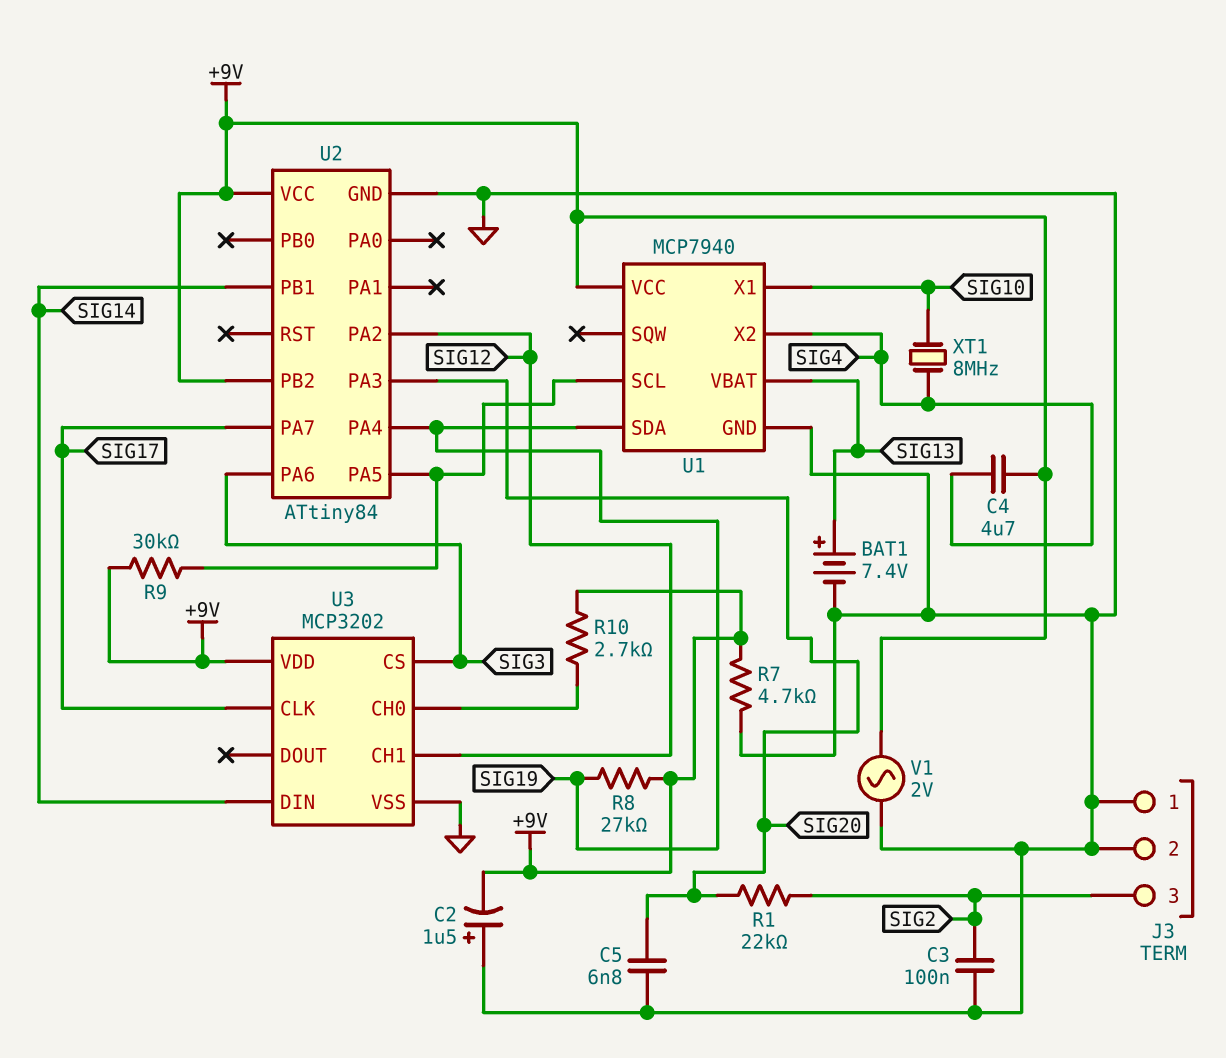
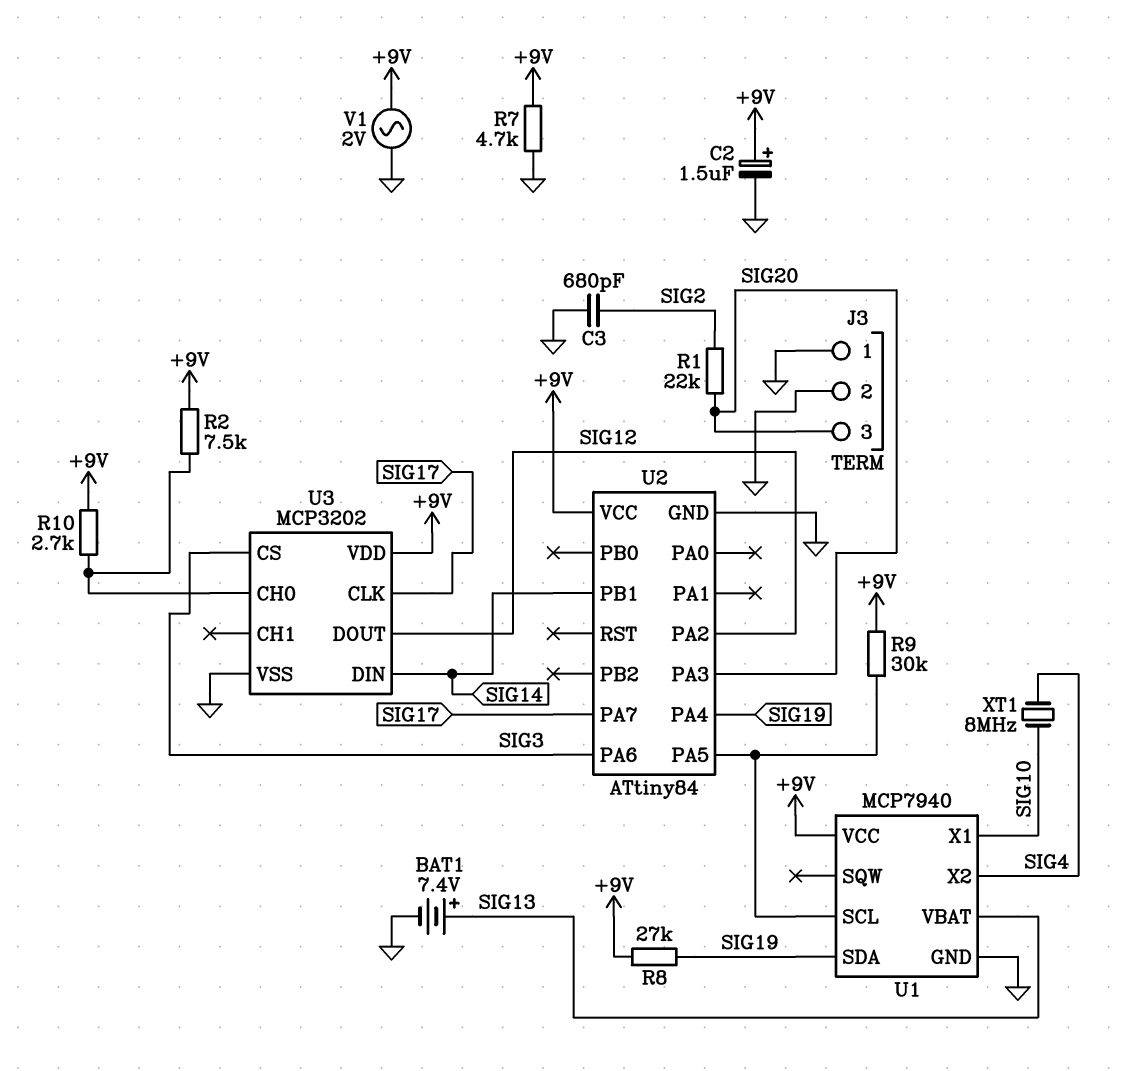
C2: 1.5uF (plus GND, minus +9V) -> 1.5uF (plus +9V, minus GND)
C3: 100nF (GND, SIG2) -> 680pF (GND, SIG2)
C4: 4.7uF (+9V, SIG4) -> none
C5: 6.8nF (GND, SIG20) -> none
J3 pin 3: SIG2 -> SIG20
R2: none -> 7.5k (+9V, U3/CH0)
U2 pin PB2: +9V -> none
U3 pin CH1: SIG12 -> none
U3 pin DOUT: none -> SIG12

